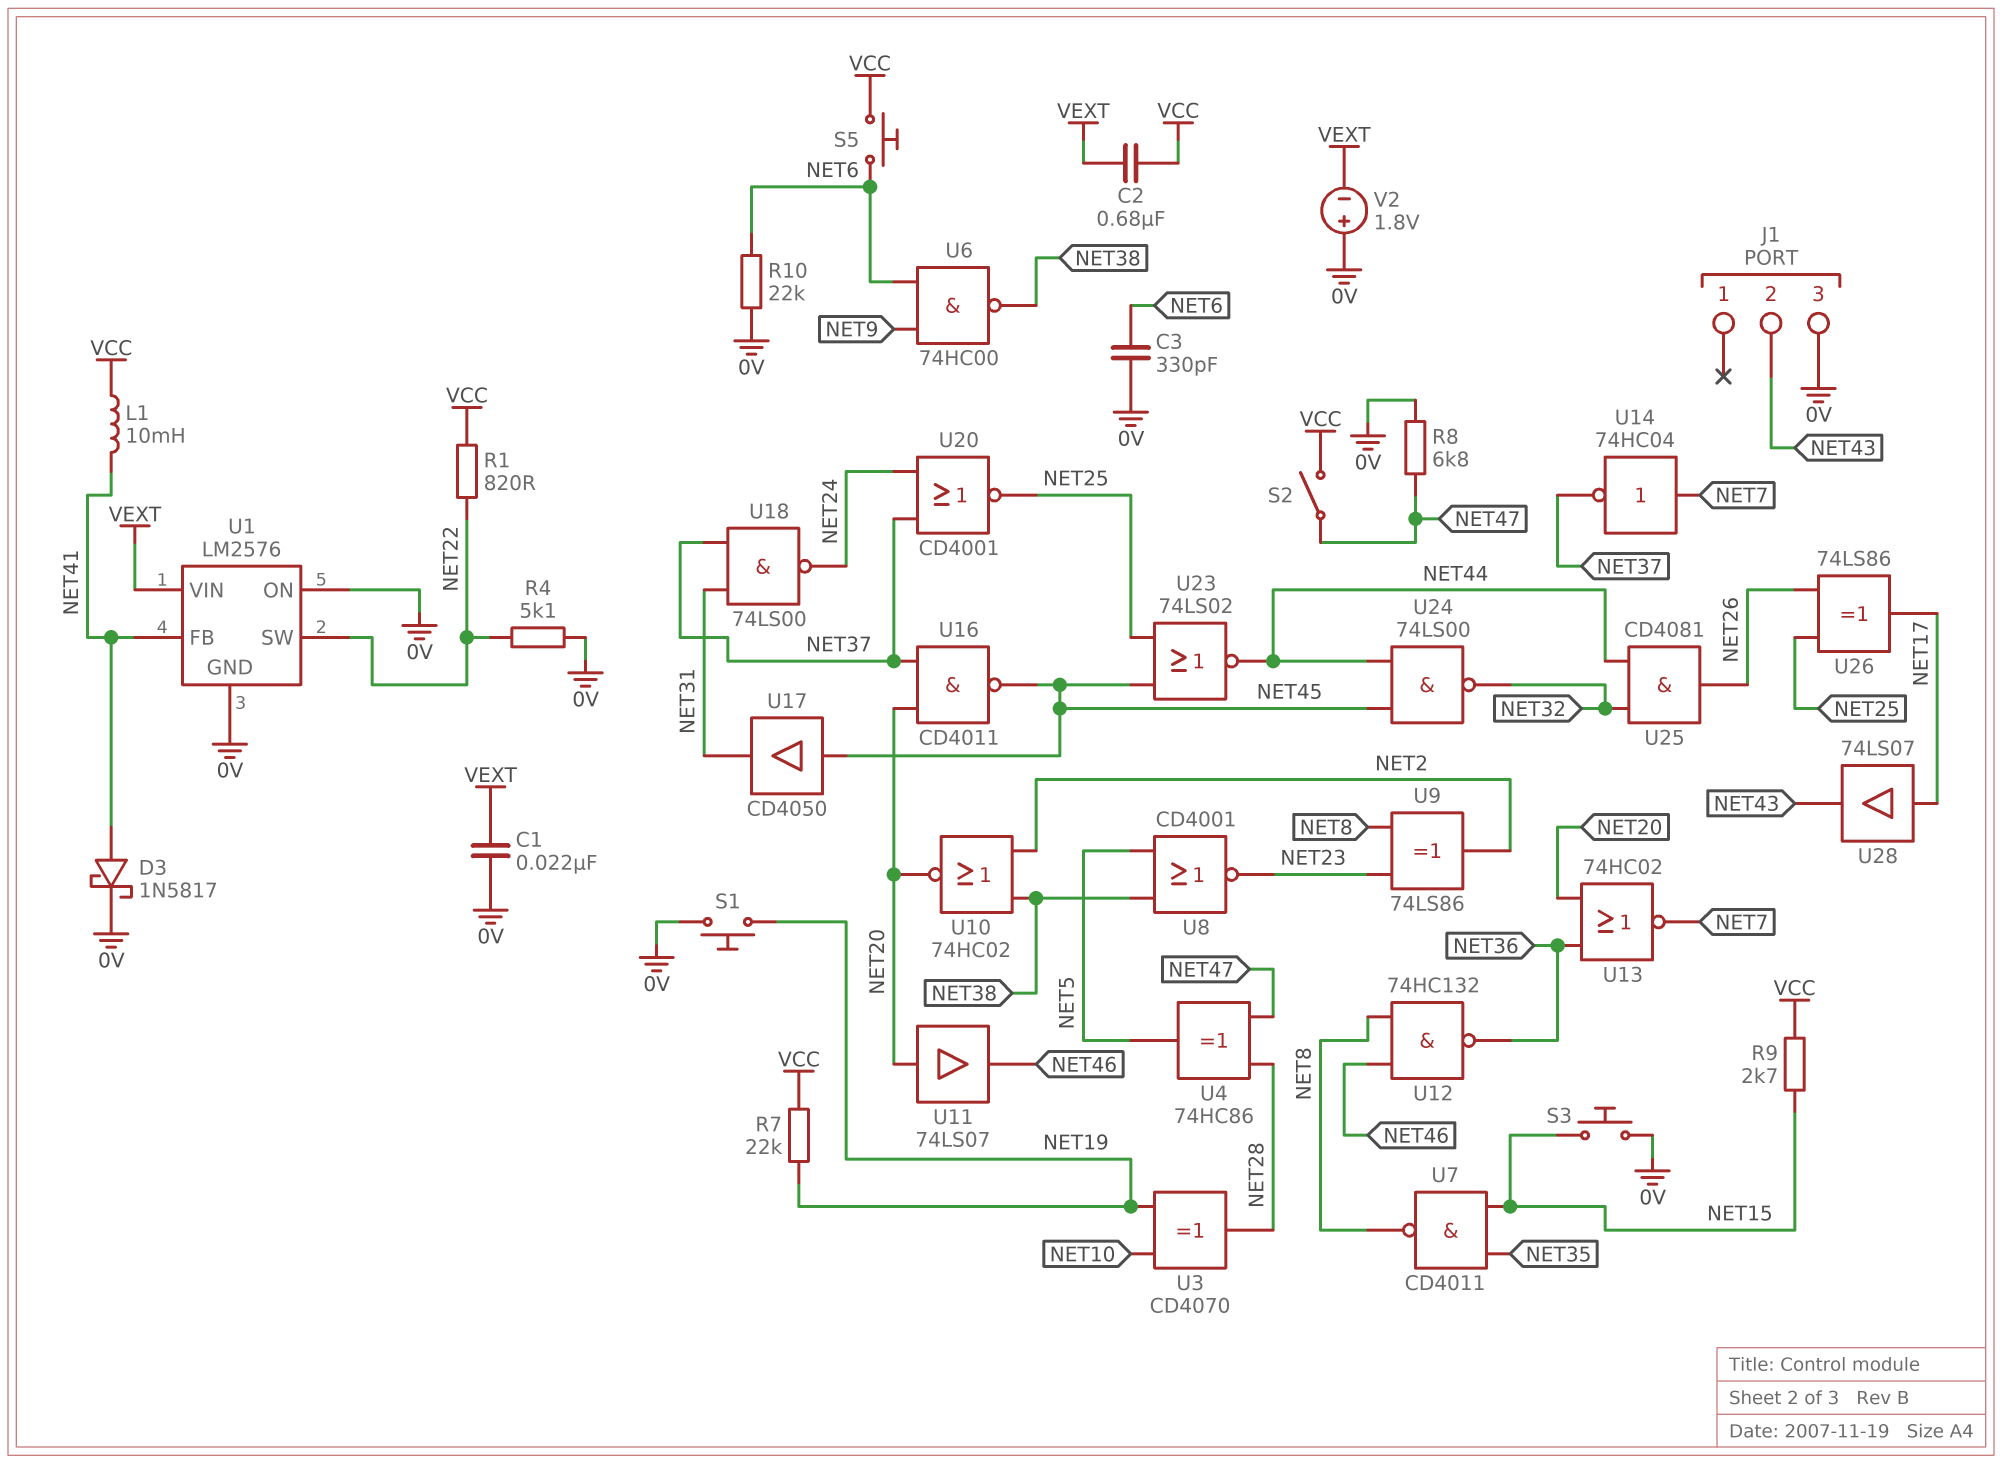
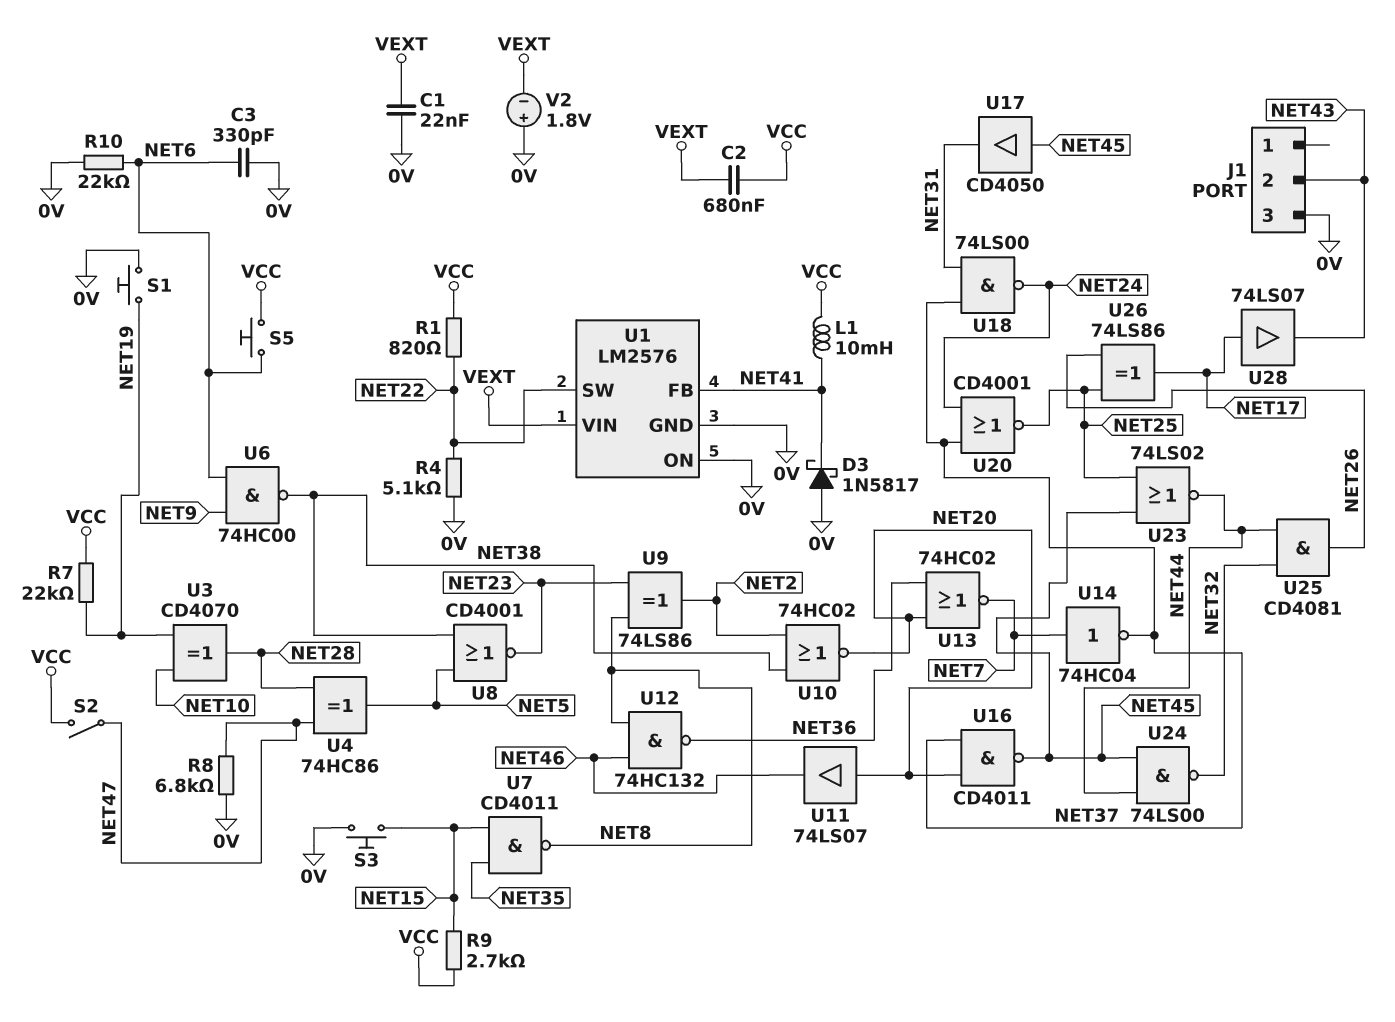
D3: schottky 1N5817 (A NET41, K 0V) -> schottky 1N5817 (A 0V, K NET41)

